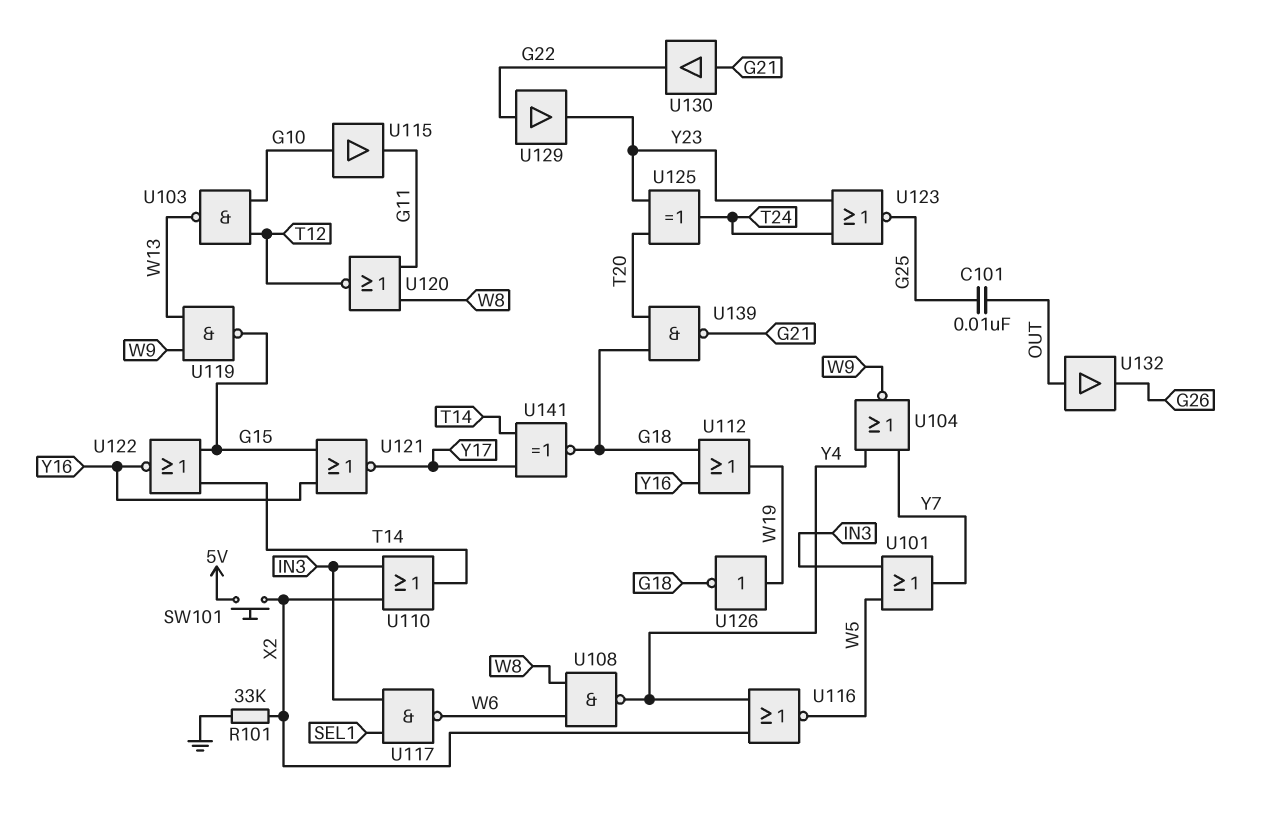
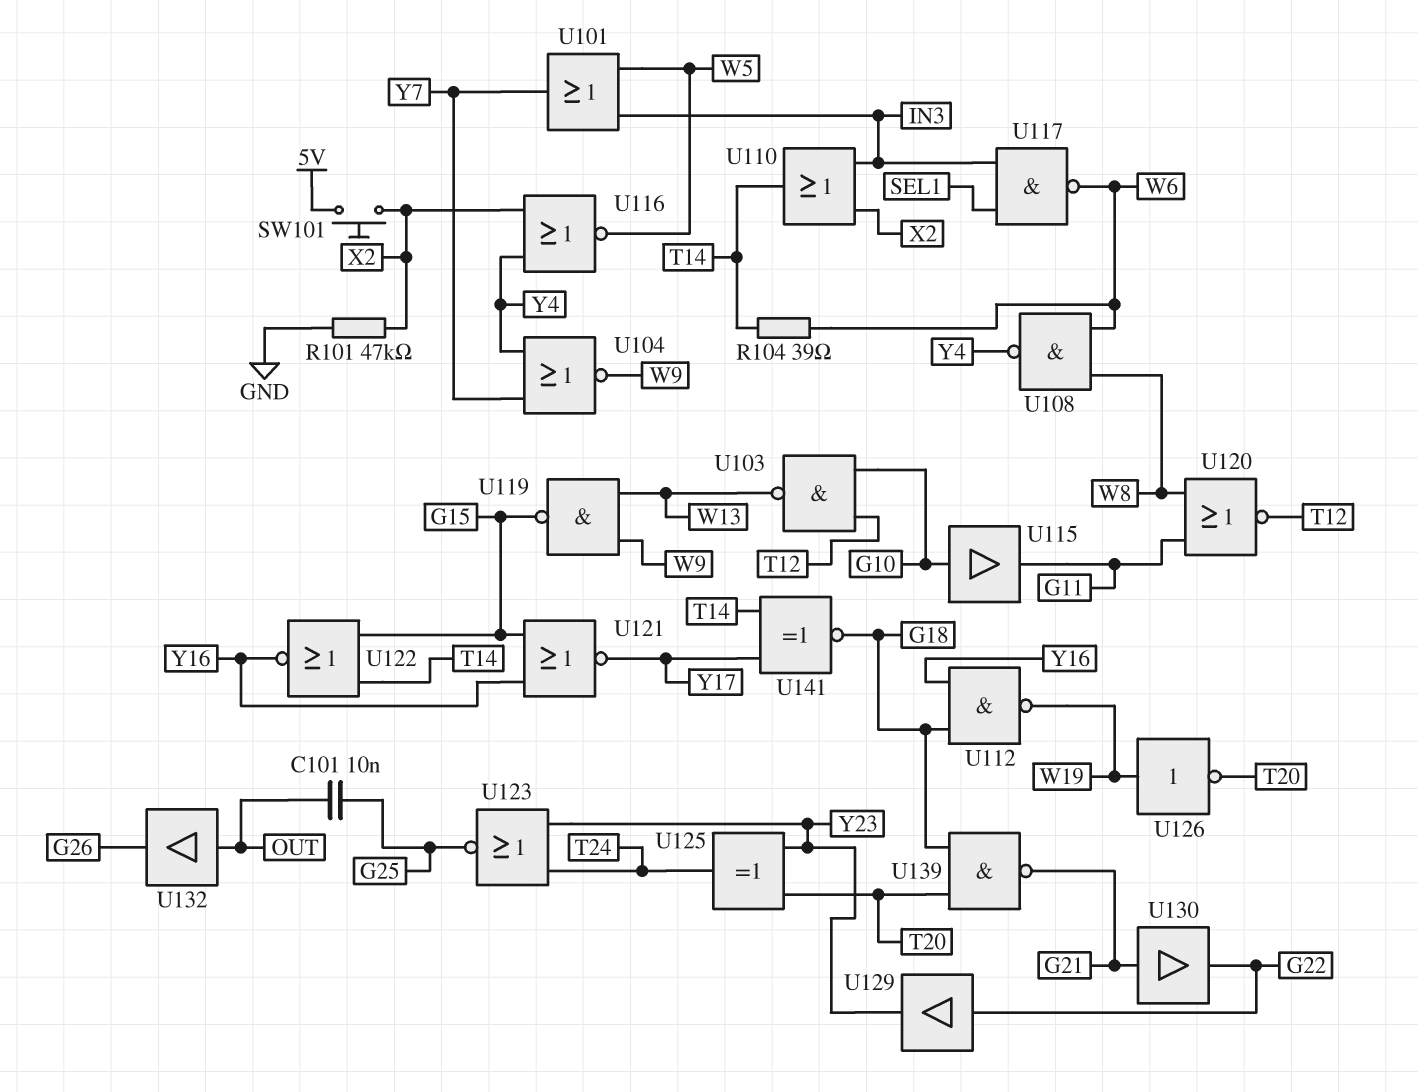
R101: 33k (GND, X2) -> 47k (GND, X2)
R104: none -> 39 (T14, W6)
U112: OR (in G18, in Y16, out W19) -> NAND (in G18, in Y16, out W19)
U126: NOT (in W19, out G18) -> NOT (in W19, out T20)

